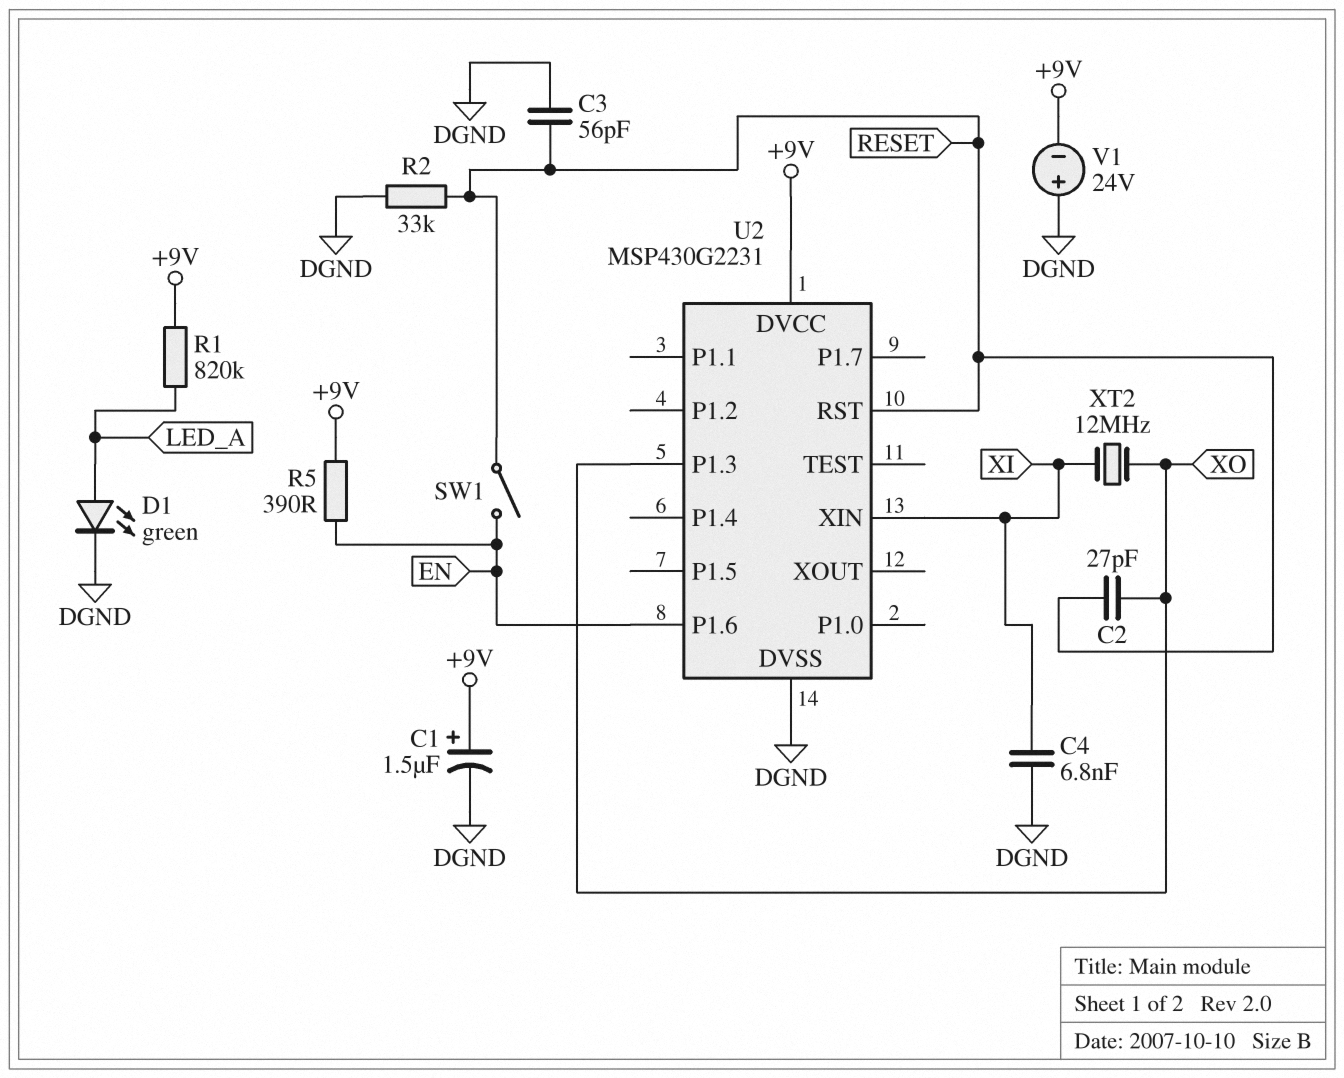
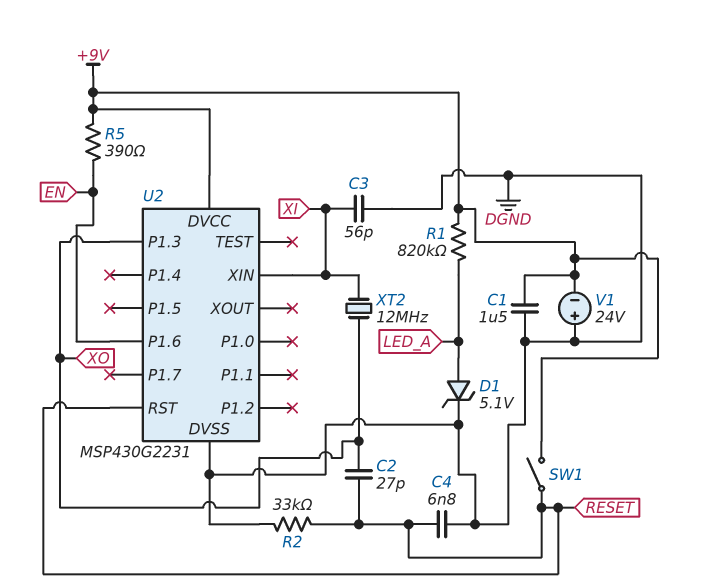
C1: 1.5uF (plus +9V, minus DGND) -> 1.5uF (+9V, DGND)
C3: 56pF (DGND, RESET) -> 56pF (DGND, XI)
C4: 6.8nF (DGND, XI) -> 6.8nF (DGND, RESET)
D1: LED green (A LED_A, K DGND) -> zener 5.1V (A LED_A, K DGND)
SW1: switch (EN, RESET) -> switch (+9V, RESET)

